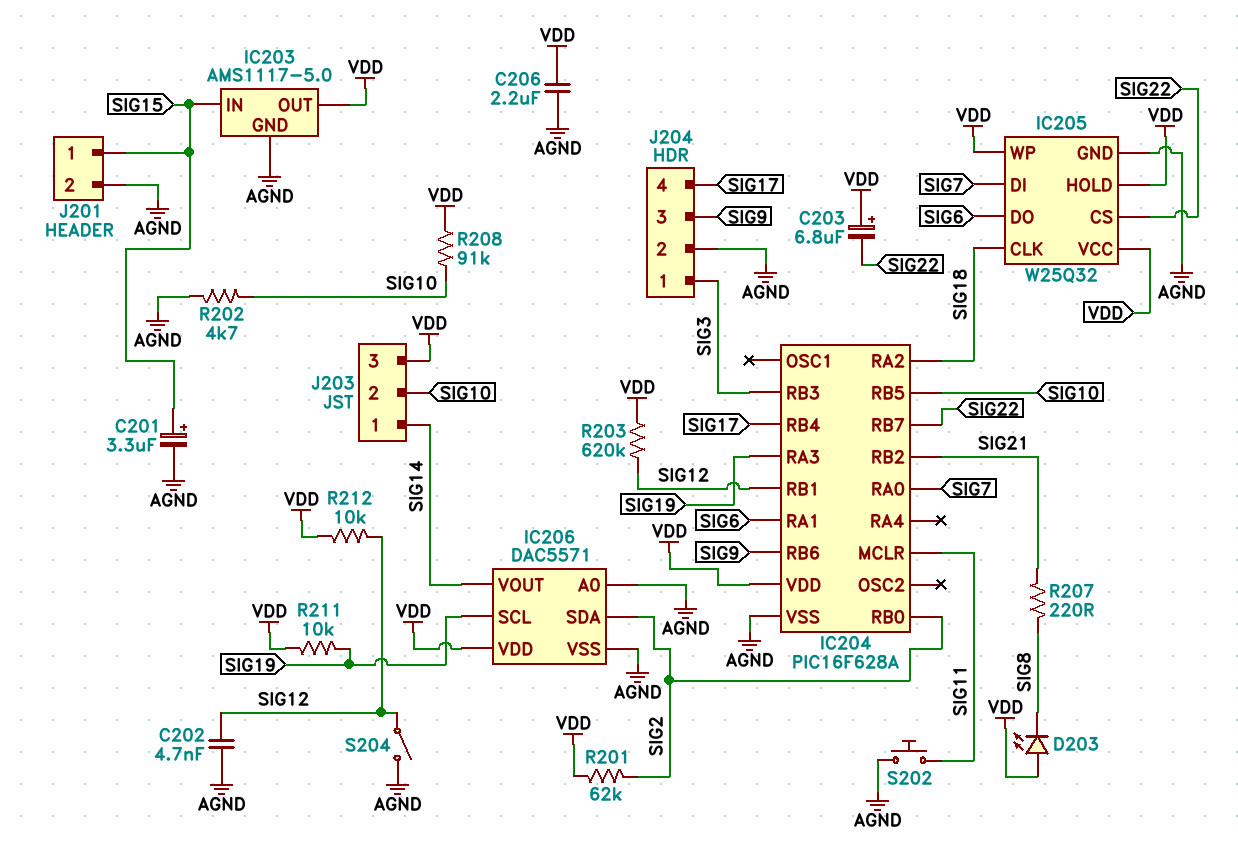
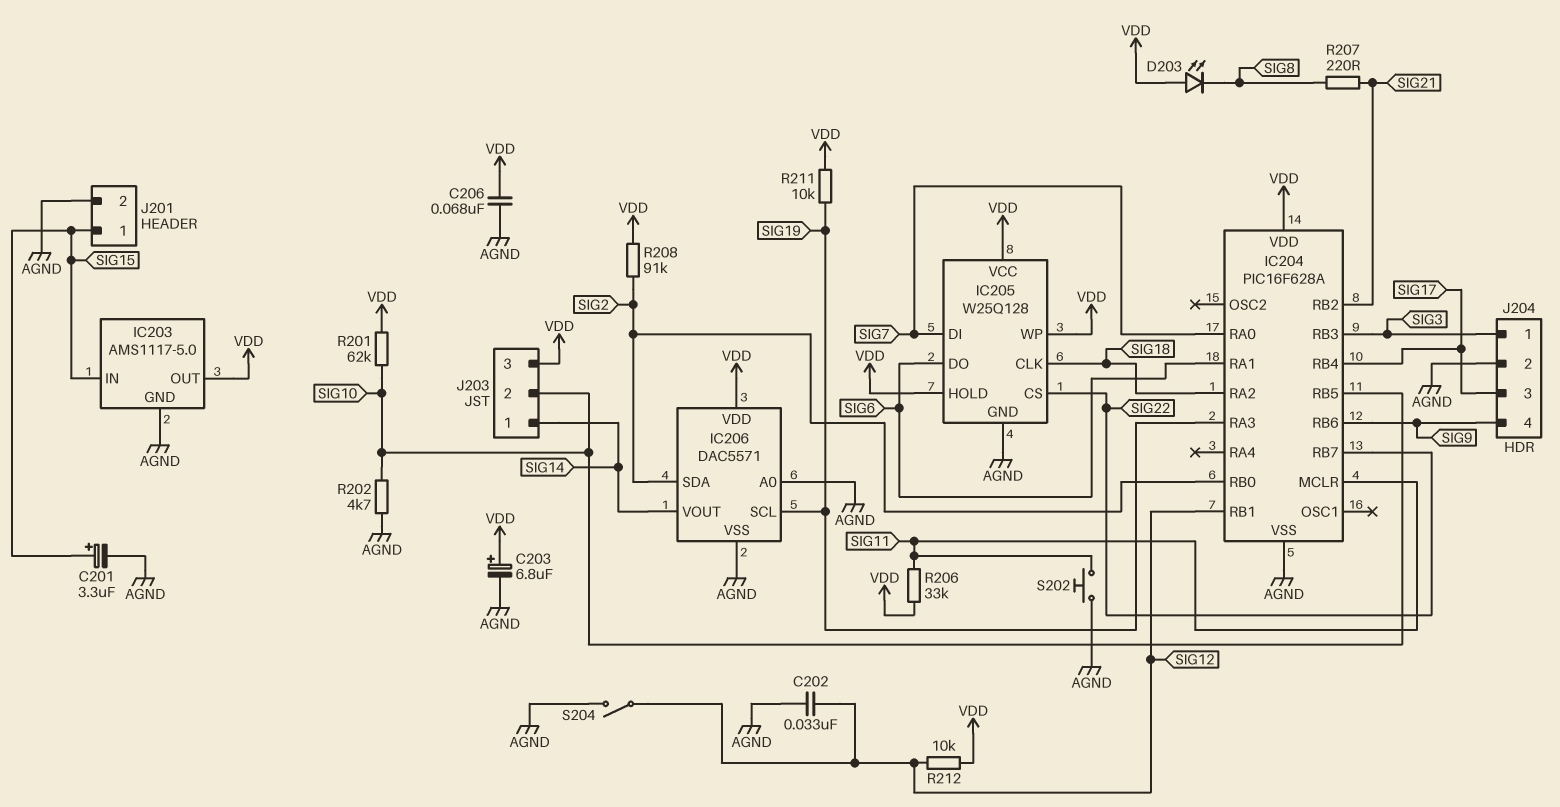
C202: 4.7nF (AGND, SIG12) -> 33nF (AGND, SIG12)
C203: 6.8uF (plus VDD, minus SIG22) -> 6.8uF (plus VDD, minus AGND)
C206: 2.2uF (AGND, VDD) -> 68nF (AGND, VDD)
IC205: W25Q32 -> W25Q128
J204 pin 3: SIG9 -> SIG17
J204 pin 4: SIG17 -> SIG9
R201: 62k (SIG2, VDD) -> 62k (SIG10, VDD)
R203: 620k (SIG12, VDD) -> none
R206: none -> 33k (SIG11, VDD)
R208: 91k (SIG10, VDD) -> 91k (SIG2, VDD)

